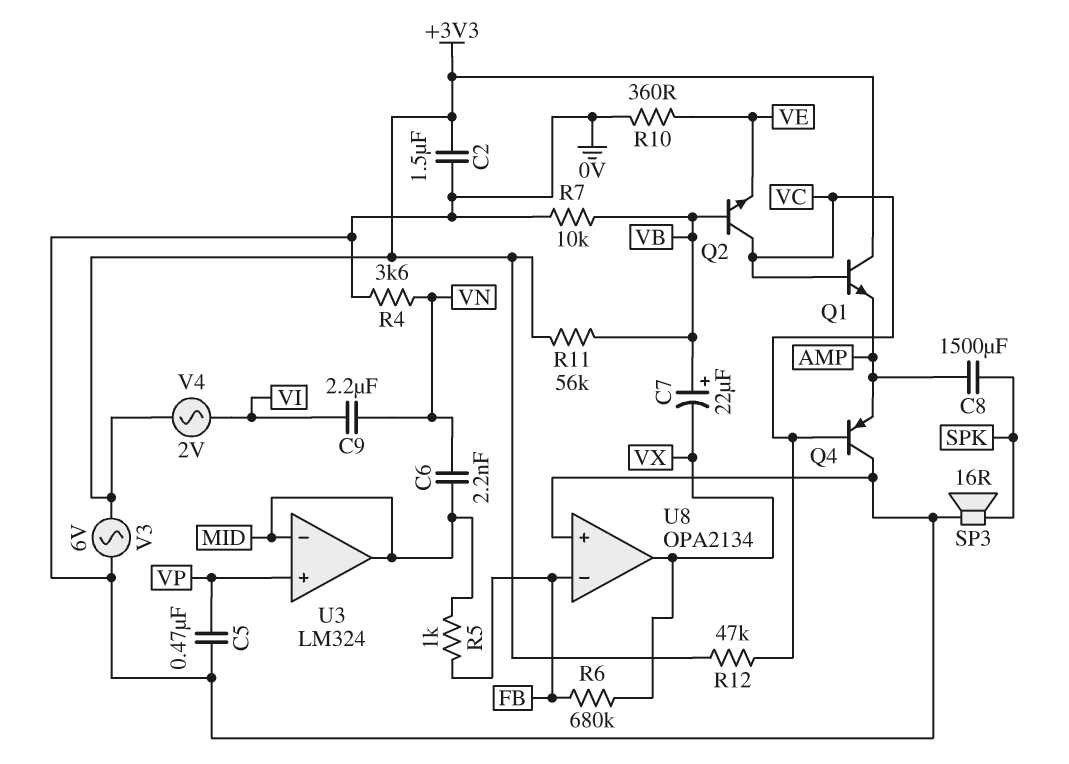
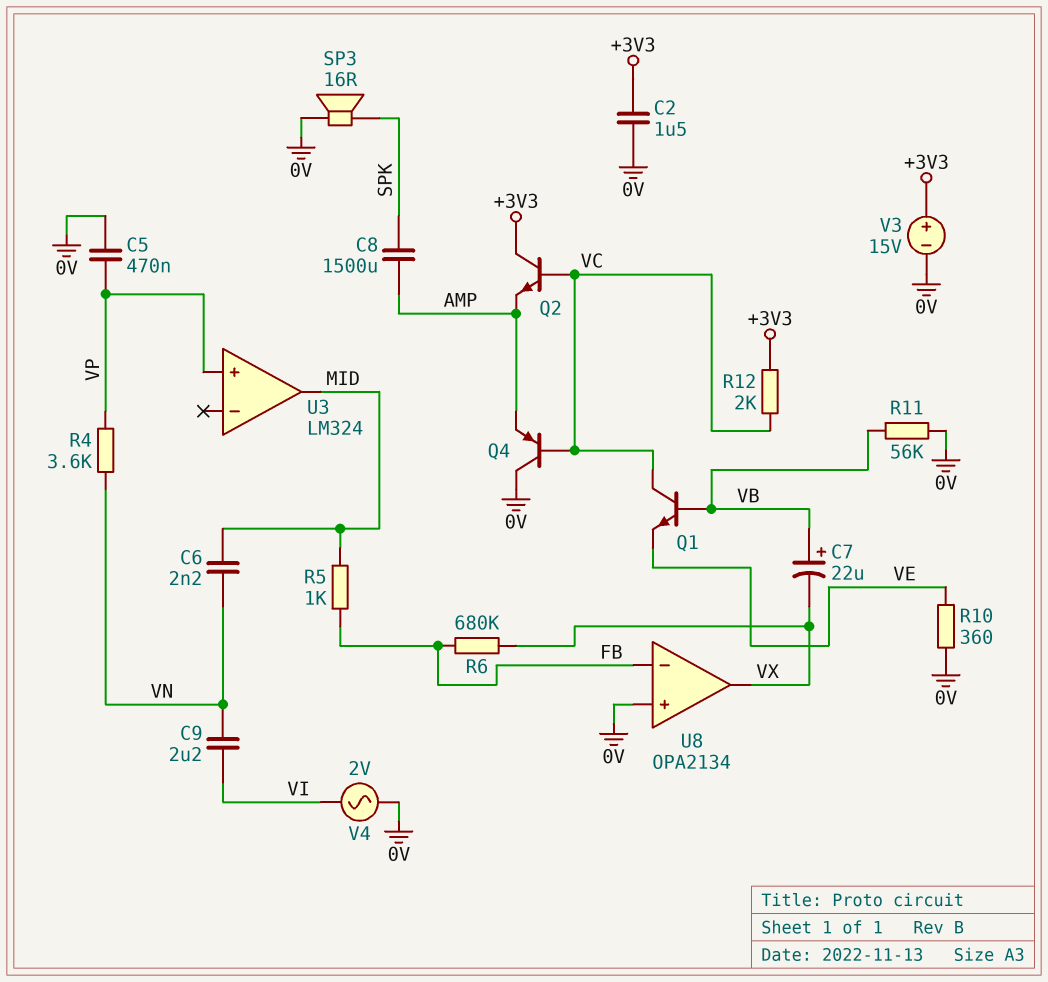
Q1: NPN (B VC, C +3V3, E AMP) -> NPN (B VB, C VC, E VE)
Q2: NPN (B VB, C VC, E VE) -> NPN (B VC, C +3V3, E AMP)
R4: 3.6k (0V, VN) -> 3.6k (VN, VP)
R7: 10k (0V, VB) -> none
R11: 56k (+3V3, VB) -> 56k (0V, VB)
R12: 47k (+3V3, VC) -> 2k (+3V3, VC)
U3 pin in-: MID -> none
V3: AC 6V (+3V3, 0V) -> 15V (plus +3V3, minus 0V)
V4: AC 2V (+3V3, VI) -> AC 2V (0V, VI)

